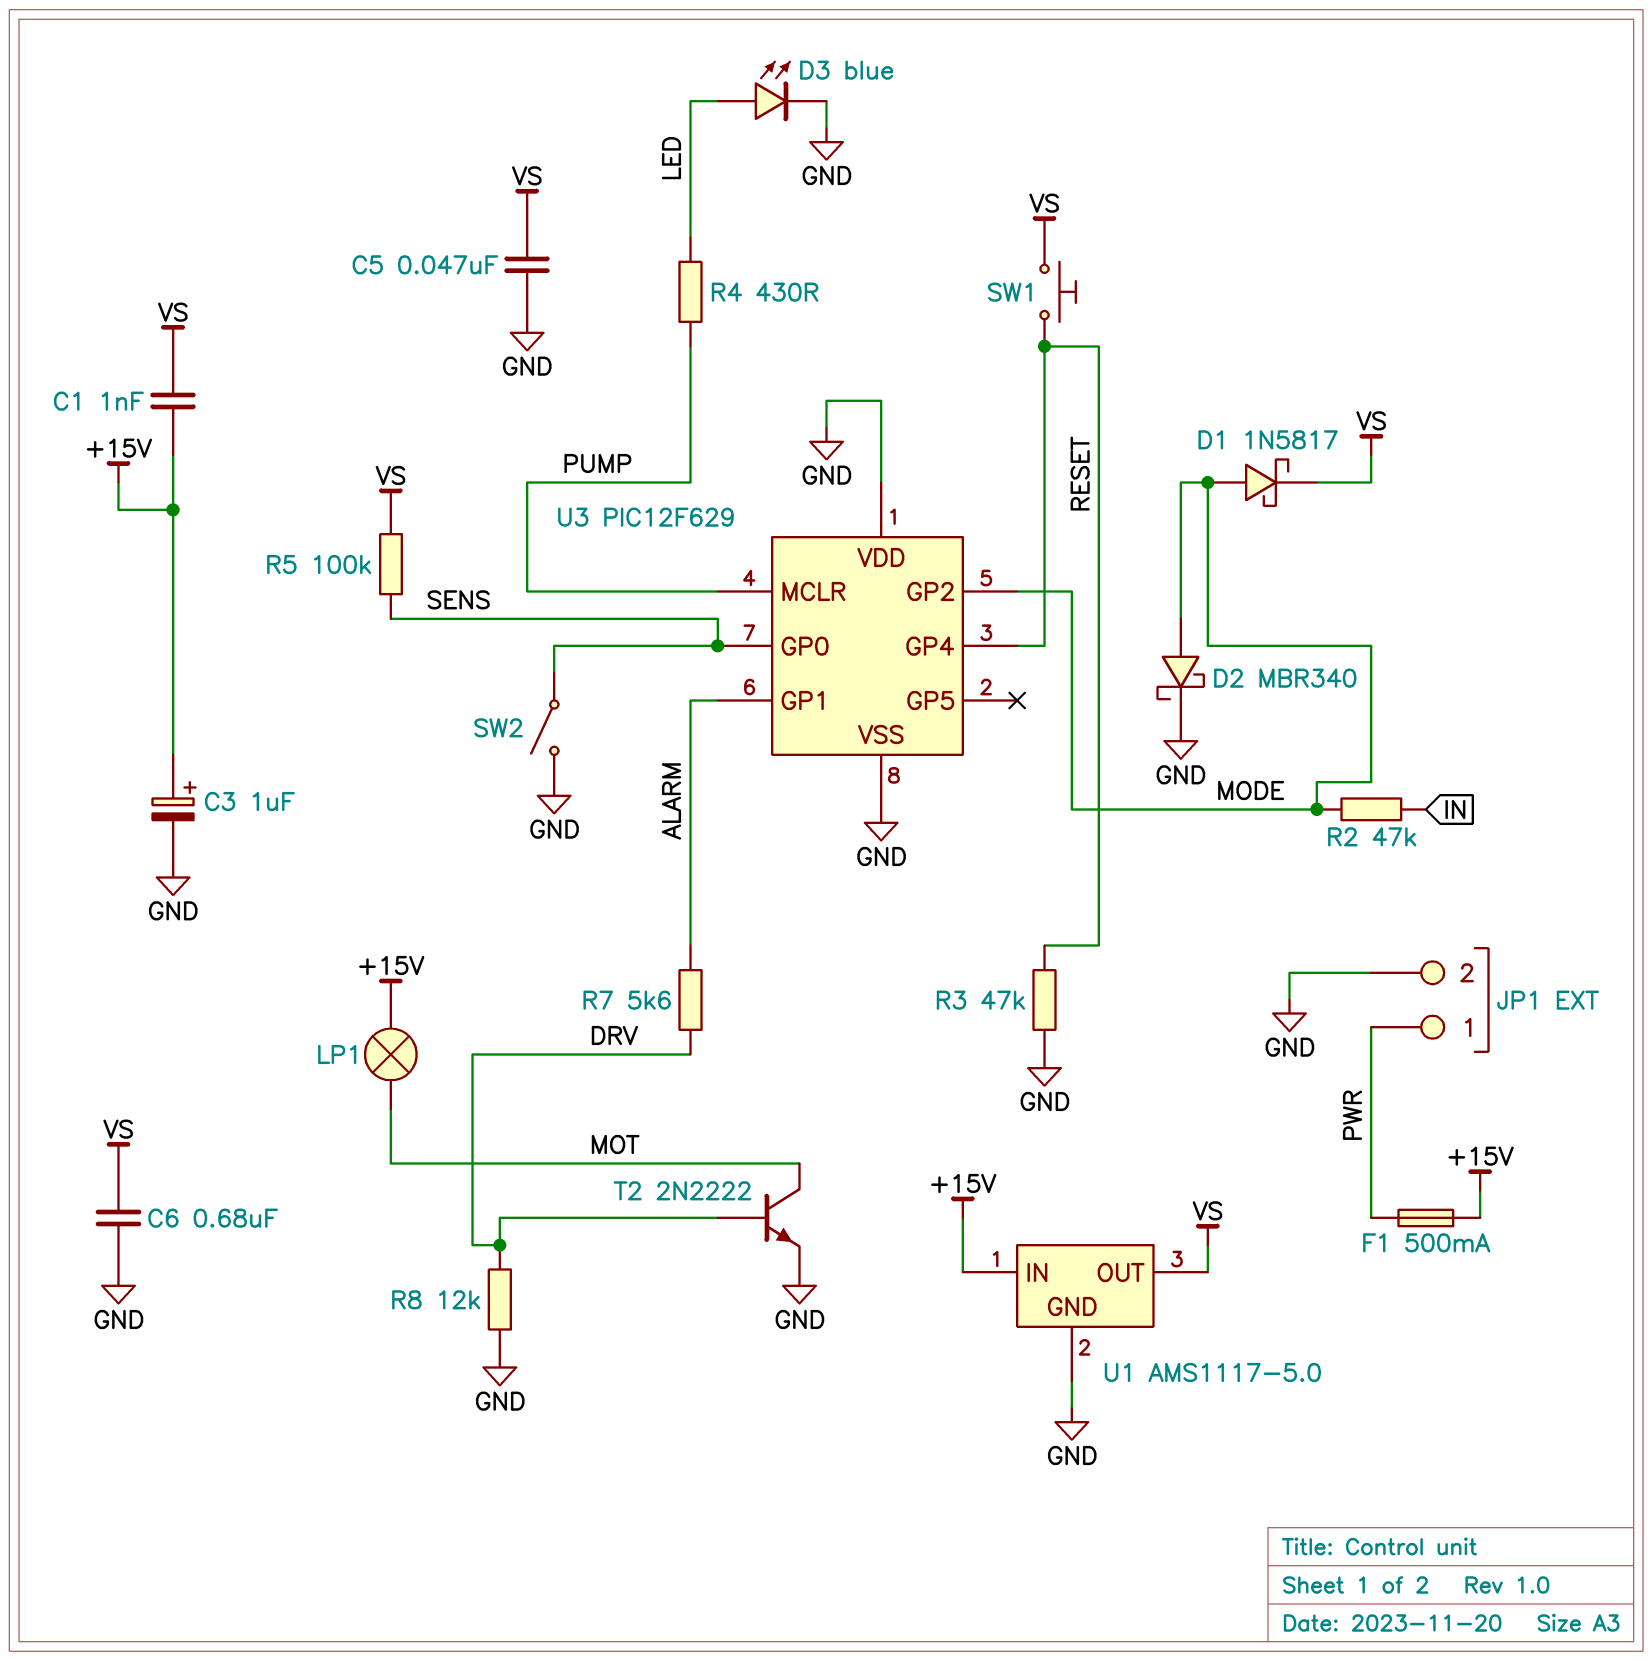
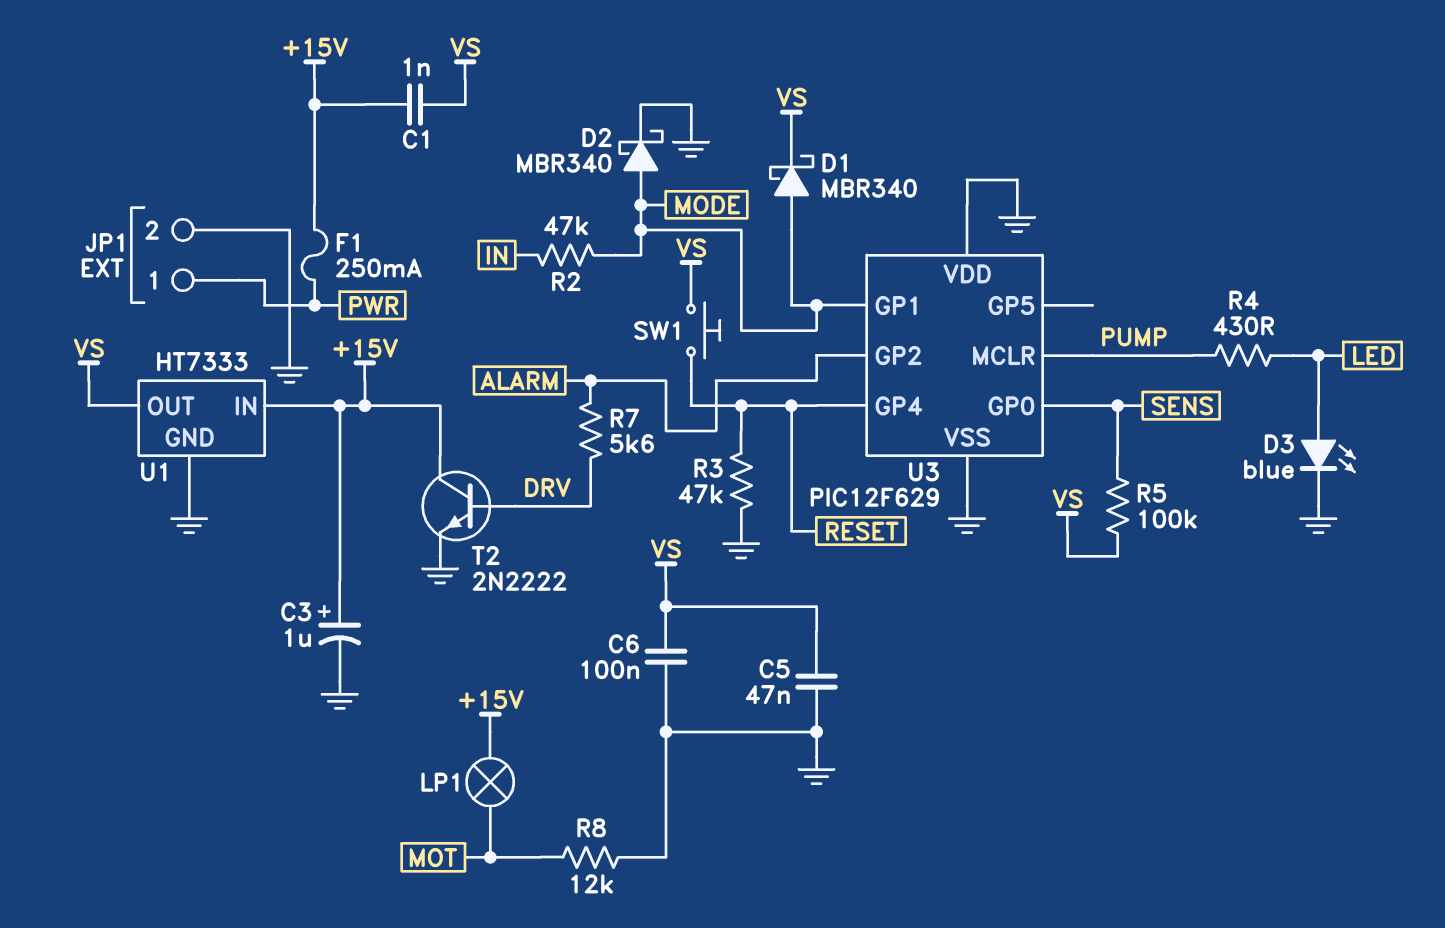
C6: 680nF (GND, VS) -> 100nF (GND, VS)
D1: schottky 1N5817 (A MODE, K VS) -> schottky MBR340 (A MODE, K VS)
F1: 500mA (+15V, PWR) -> 250mA (+15V, PWR)
R8: 12k (DRV, GND) -> 12k (GND, MOT)
SW2: switch (GND, SENS) -> none
T2: NPN 2N2222 (B DRV, C MOT, E GND) -> NPN 2N2222 (B DRV, C +15V, E GND)
U1: AMS1117-5.0 -> HT7333
U3 pin GP1: ALARM -> MODE
U3 pin GP2: MODE -> ALARM

